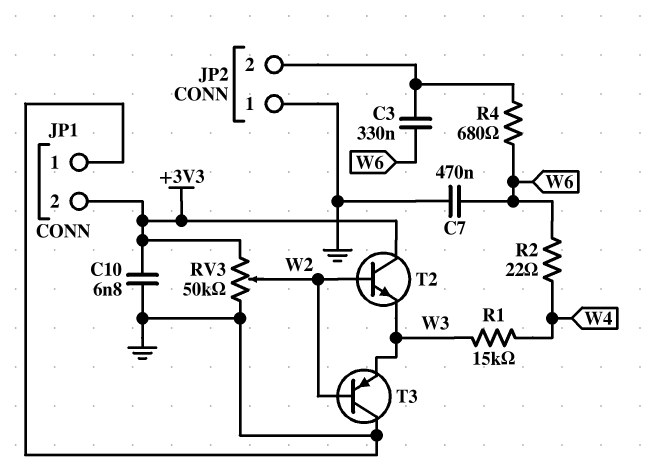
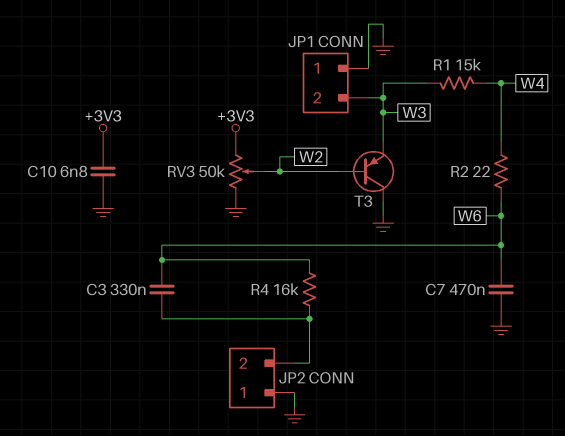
JP1 pin 2: +3V3 -> W3
R4: 680 (JP2/2, W6) -> 16k (JP2/2, W6)
T2: NPN (B W2, C +3V3, E W3) -> none

